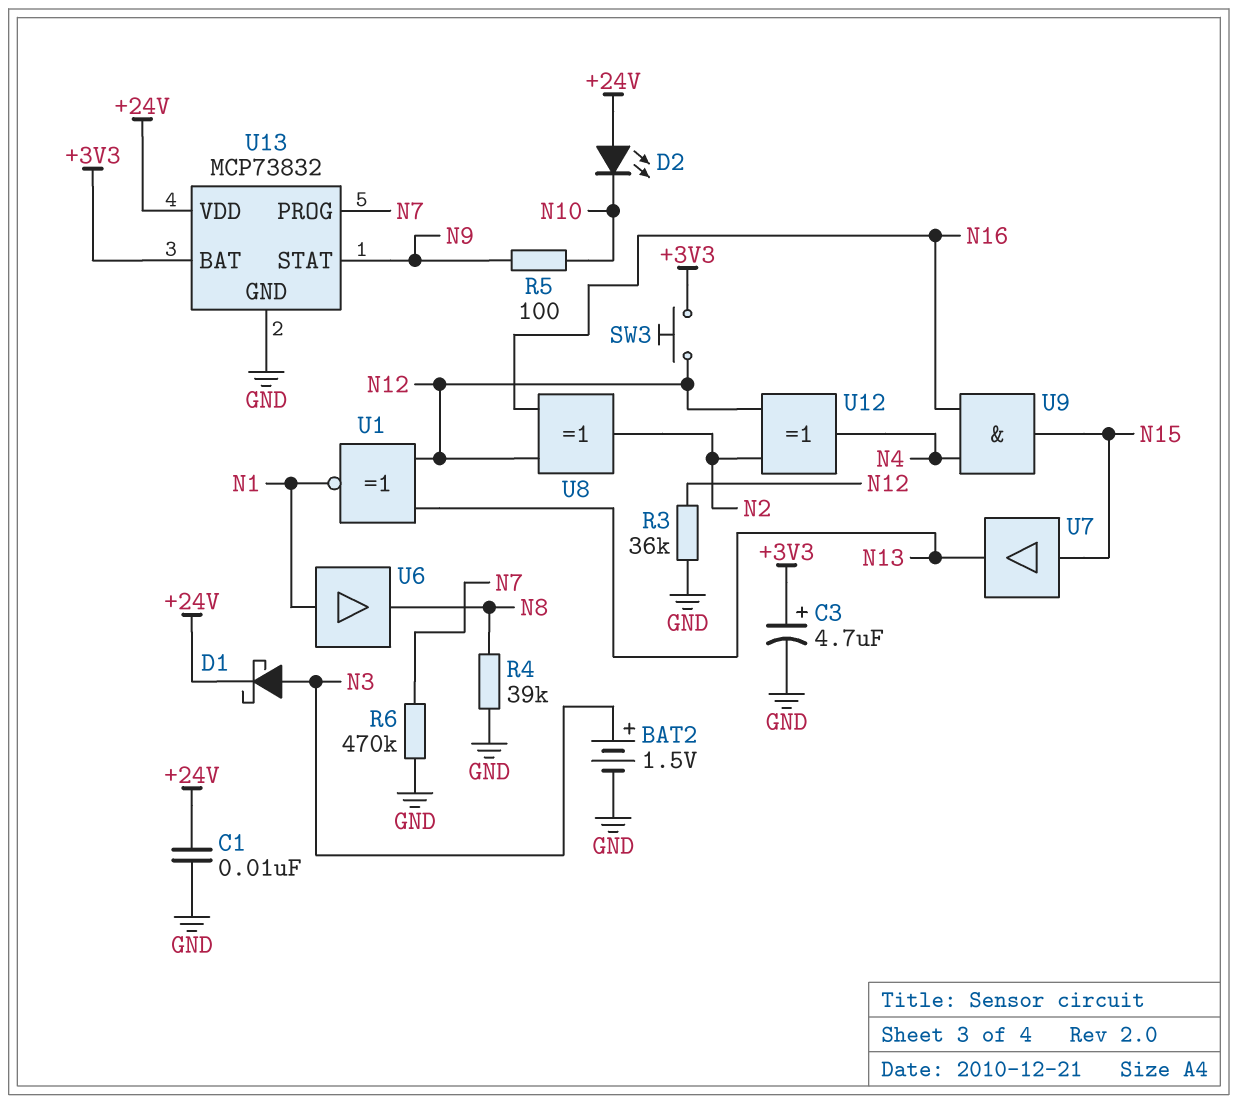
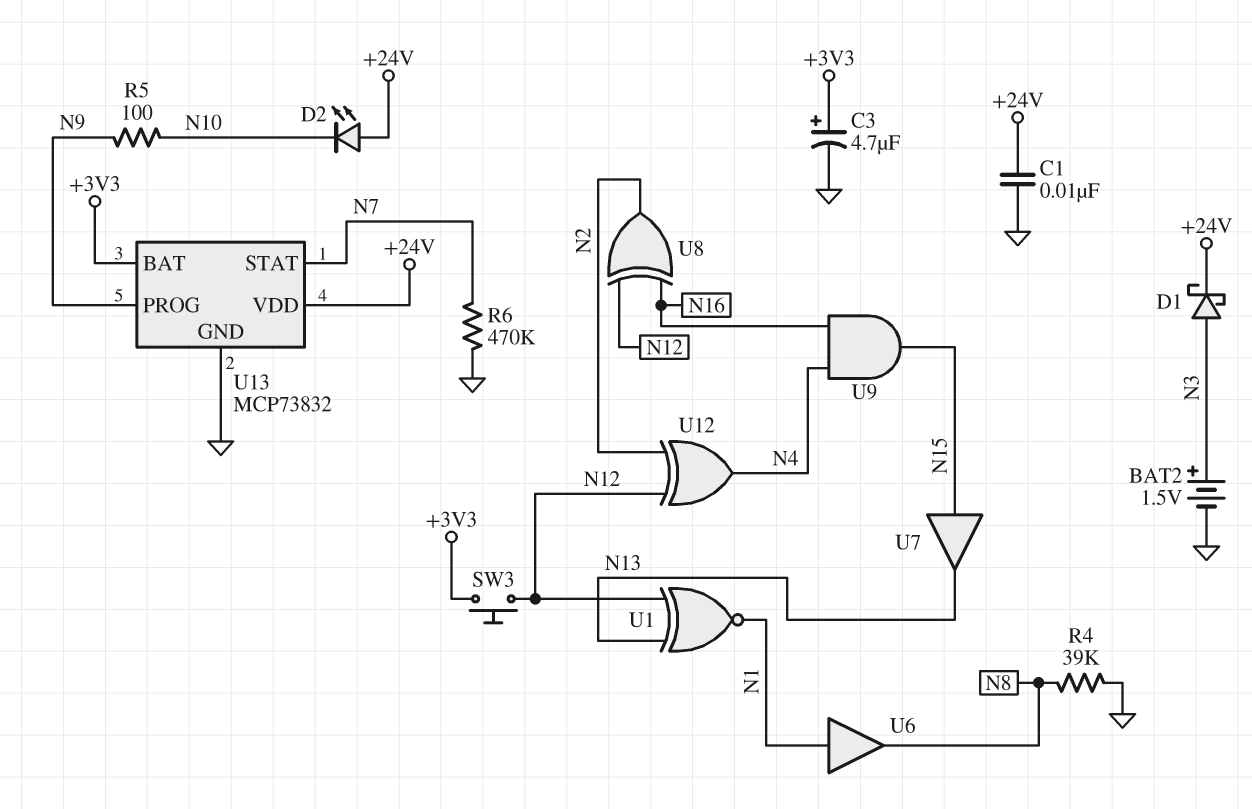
R3: 36k (GND, N12) -> none
U13 pin PROG: N7 -> N9
U13 pin STAT: N9 -> N7

